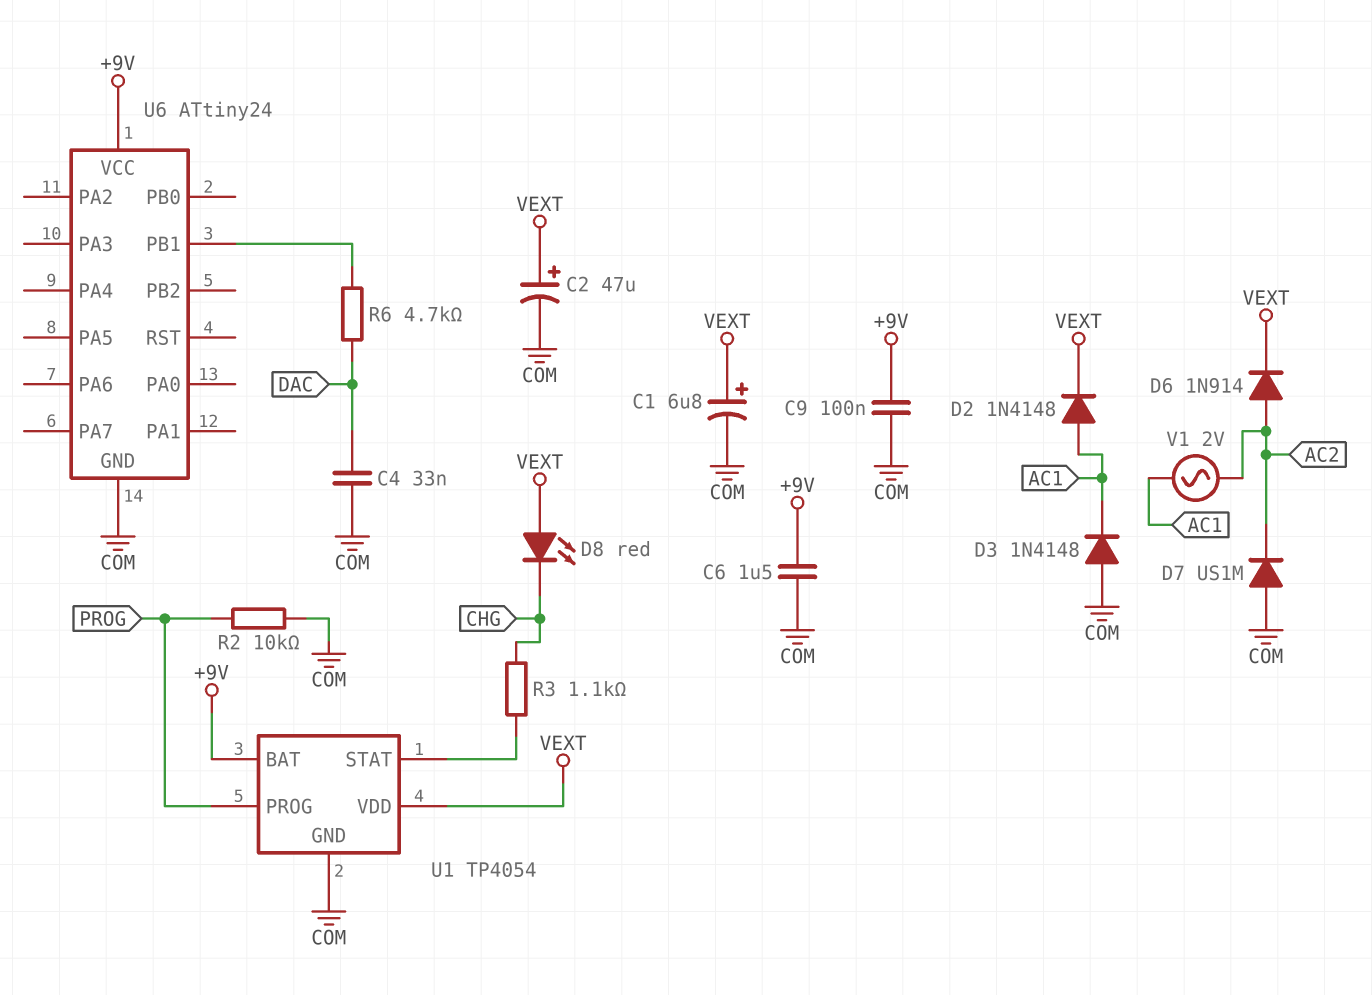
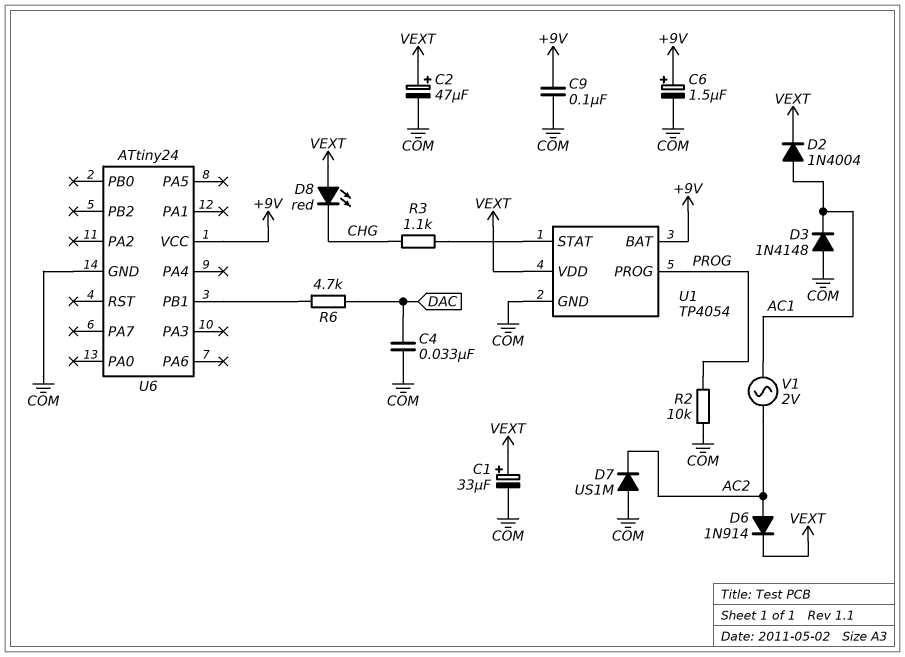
C1: 6.8uF (plus VEXT, minus COM) -> 33uF (plus VEXT, minus COM)
C6: 1.5uF (+9V, COM) -> 1.5uF (plus +9V, minus COM)
D2: diode 1N4148 (A AC1, K VEXT) -> diode 1N4004 (A AC1, K VEXT)

